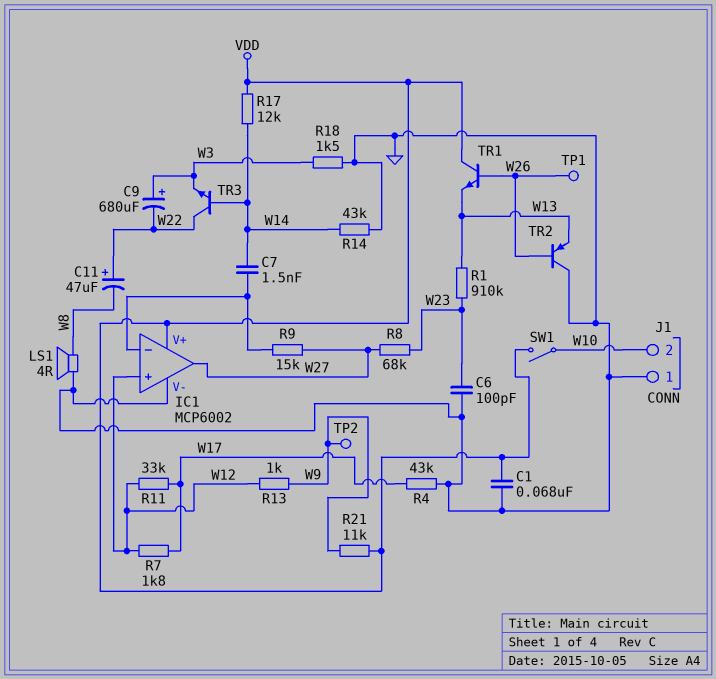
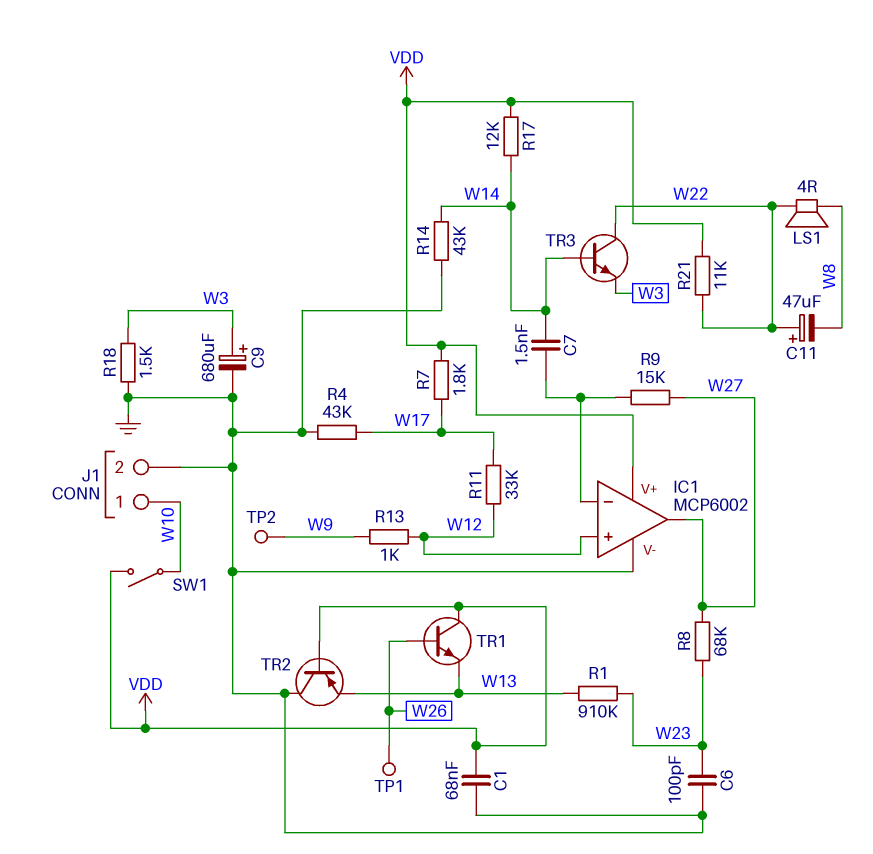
C9: 680uF (plus W3, minus W22) -> 680uF (plus W3, minus GND)
J1 pin 1: GND -> W10
J1 pin 2: W10 -> GND
LS1: speaker 4R (GND, W8) -> speaker 4R (W8, W22)
R7: 1.8k (W12, W17) -> 1.8k (VDD, W17)
R21: 11k (VDD, W9) -> 11k (VDD, W22)
TR2: PNP (B W26, C GND, E W13) -> PNP (B VDD, C GND, E W13)

